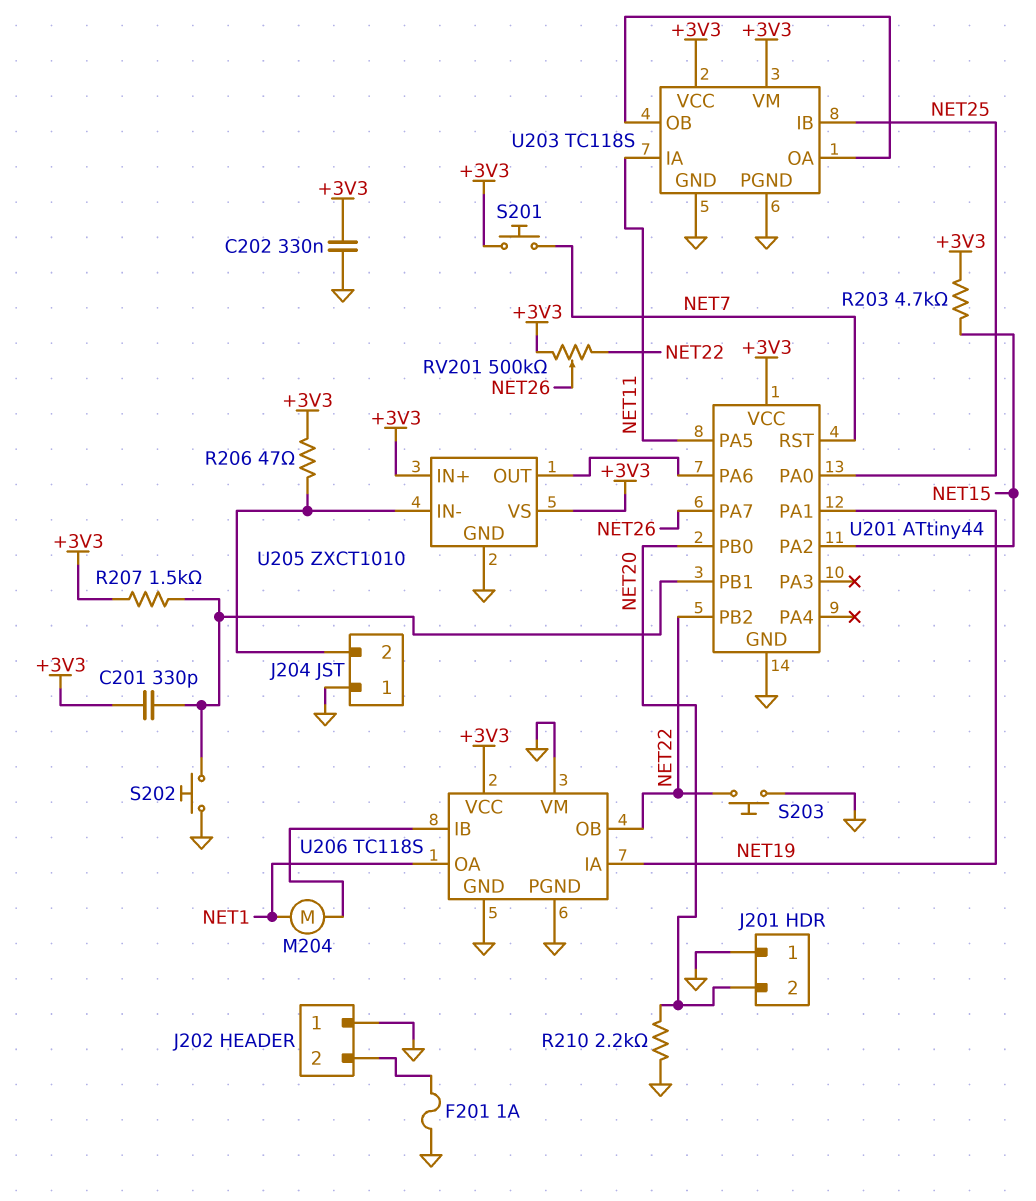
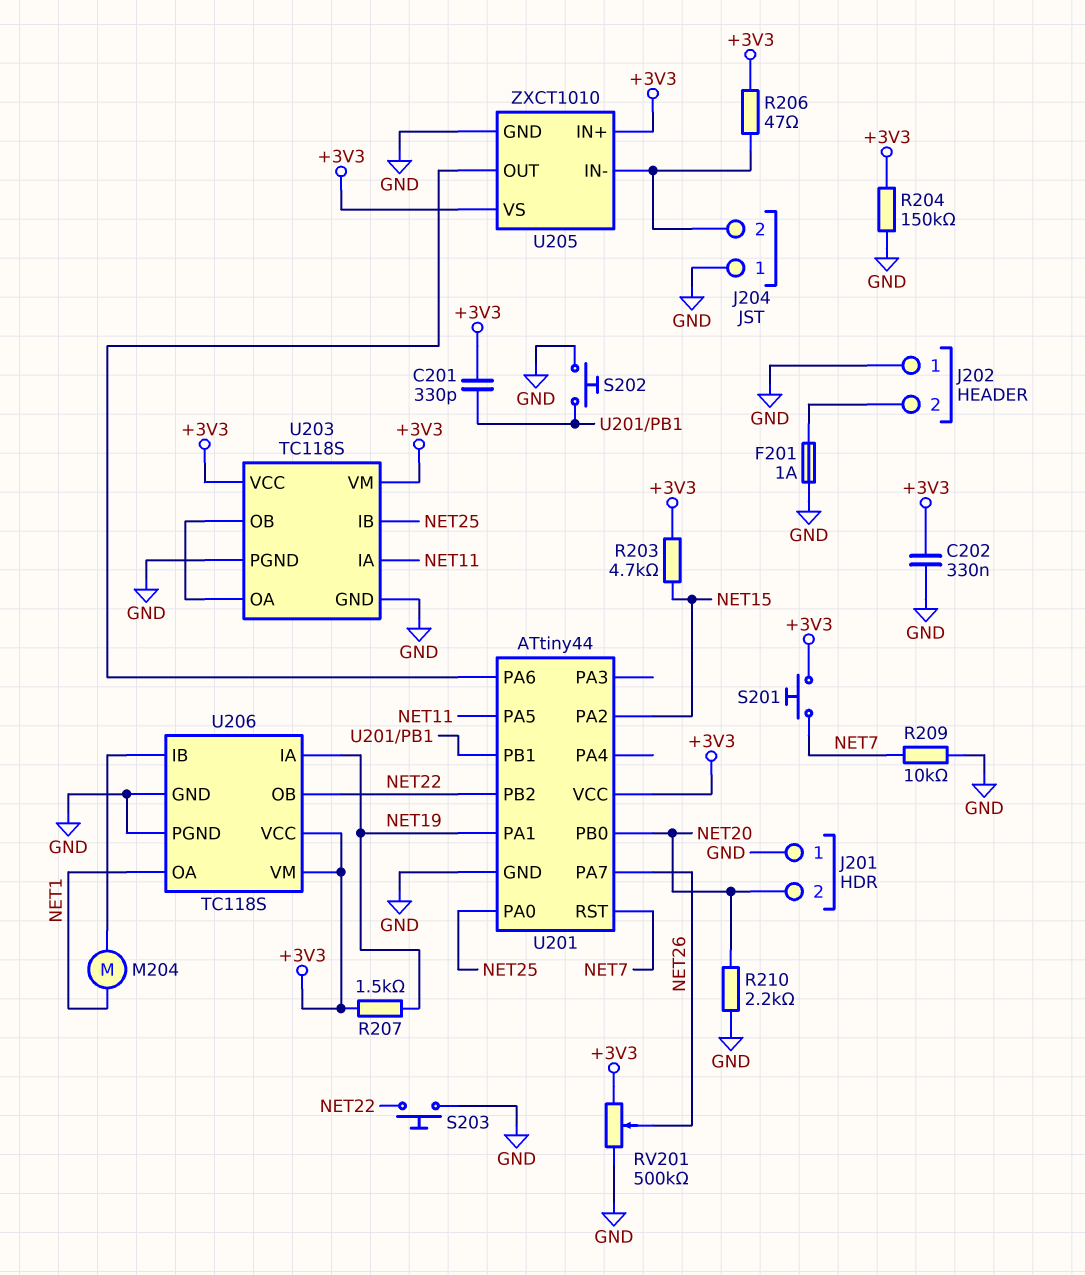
R204: none -> 150k (+3V3, GND)
R207: 1.5k (+3V3, U201/PB1) -> 1.5k (+3V3, NET19)
R209: none -> 10k (GND, NET7)
RV201: 500k (+3V3, NET22, wiper NET26) -> 500k (+3V3, GND, wiper NET26)
U206 pin VM: GND -> +3V3

